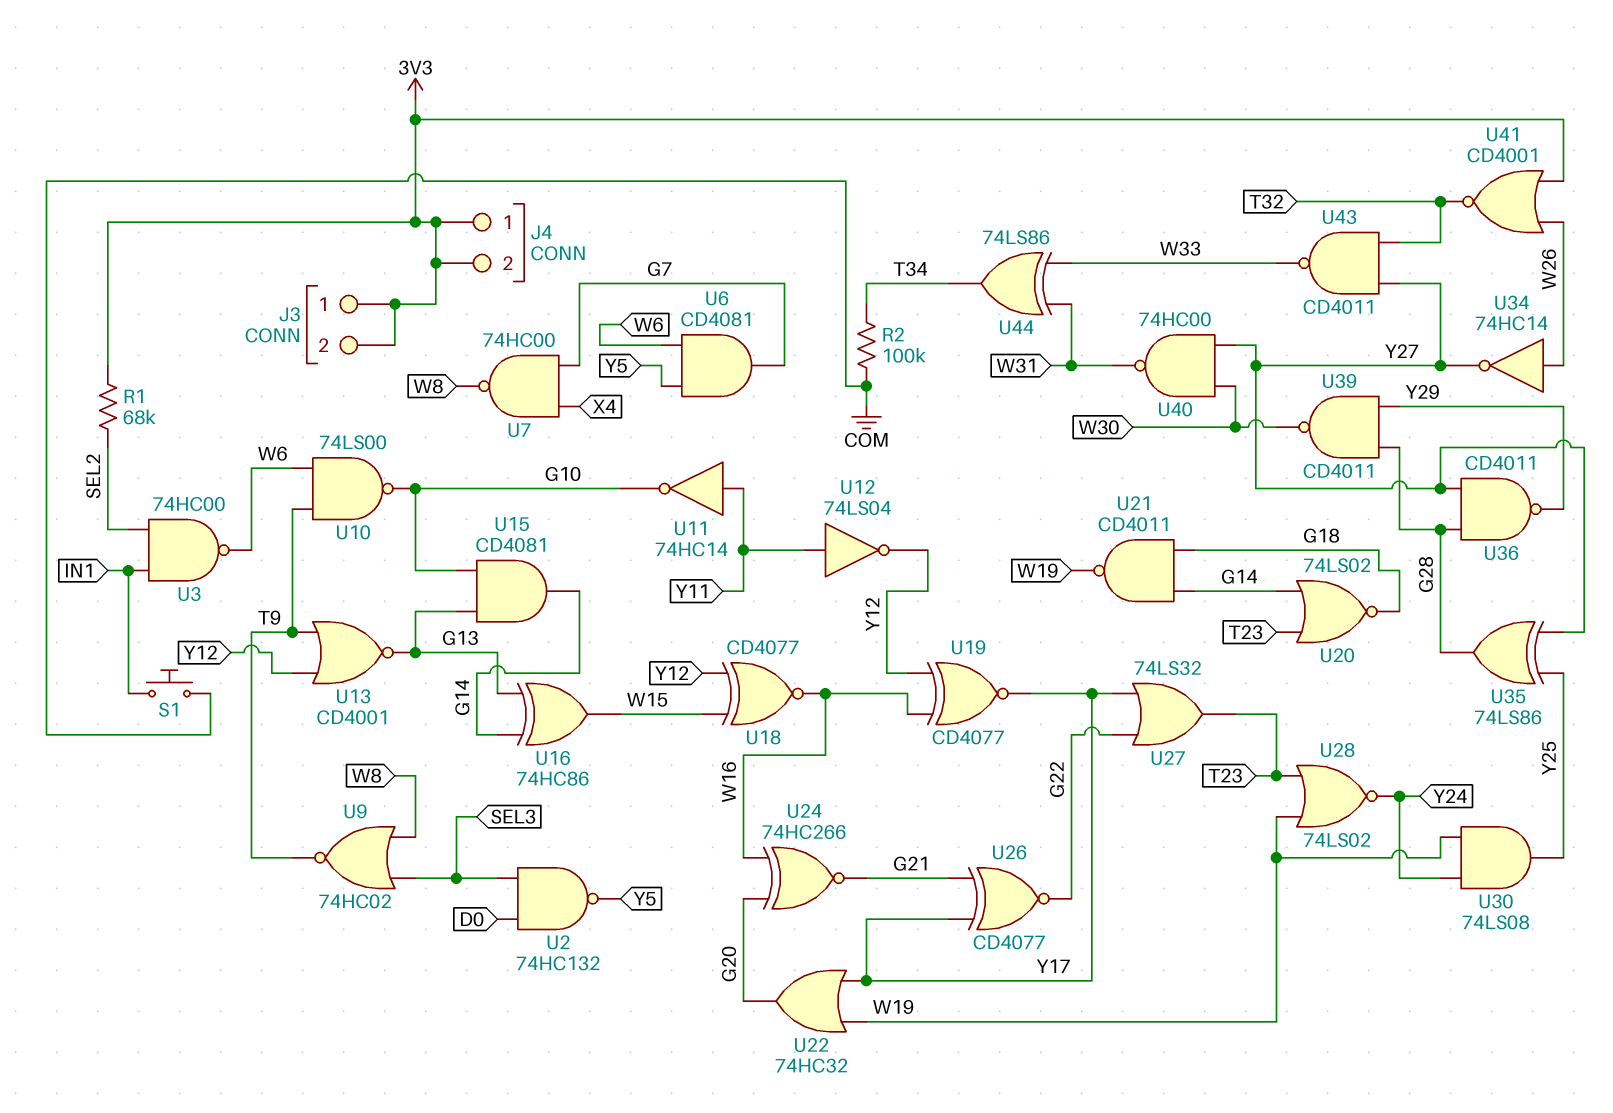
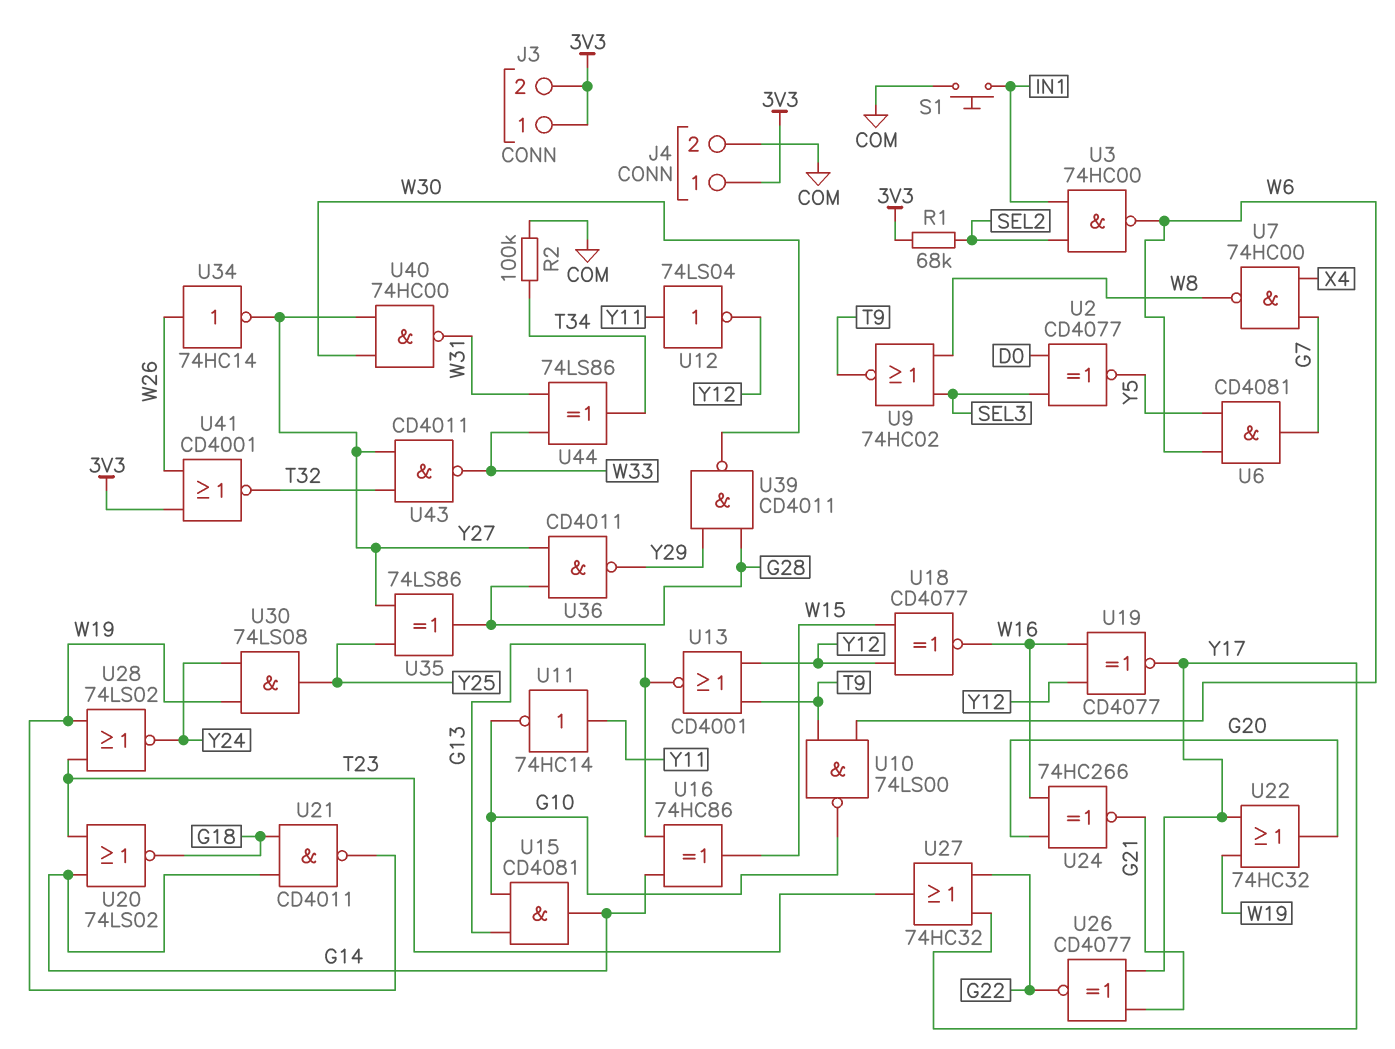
J4 pin 2: 3V3 -> COM
U2: NAND 74HC132 (in D0, in SEL3, out Y5) -> XNOR CD4077 (in D0, in SEL3, out Y5)
U27: OR 74LS32 (in G22, in Y17, out T23) -> OR 74HC32 (in G22, in Y17, out T23)

